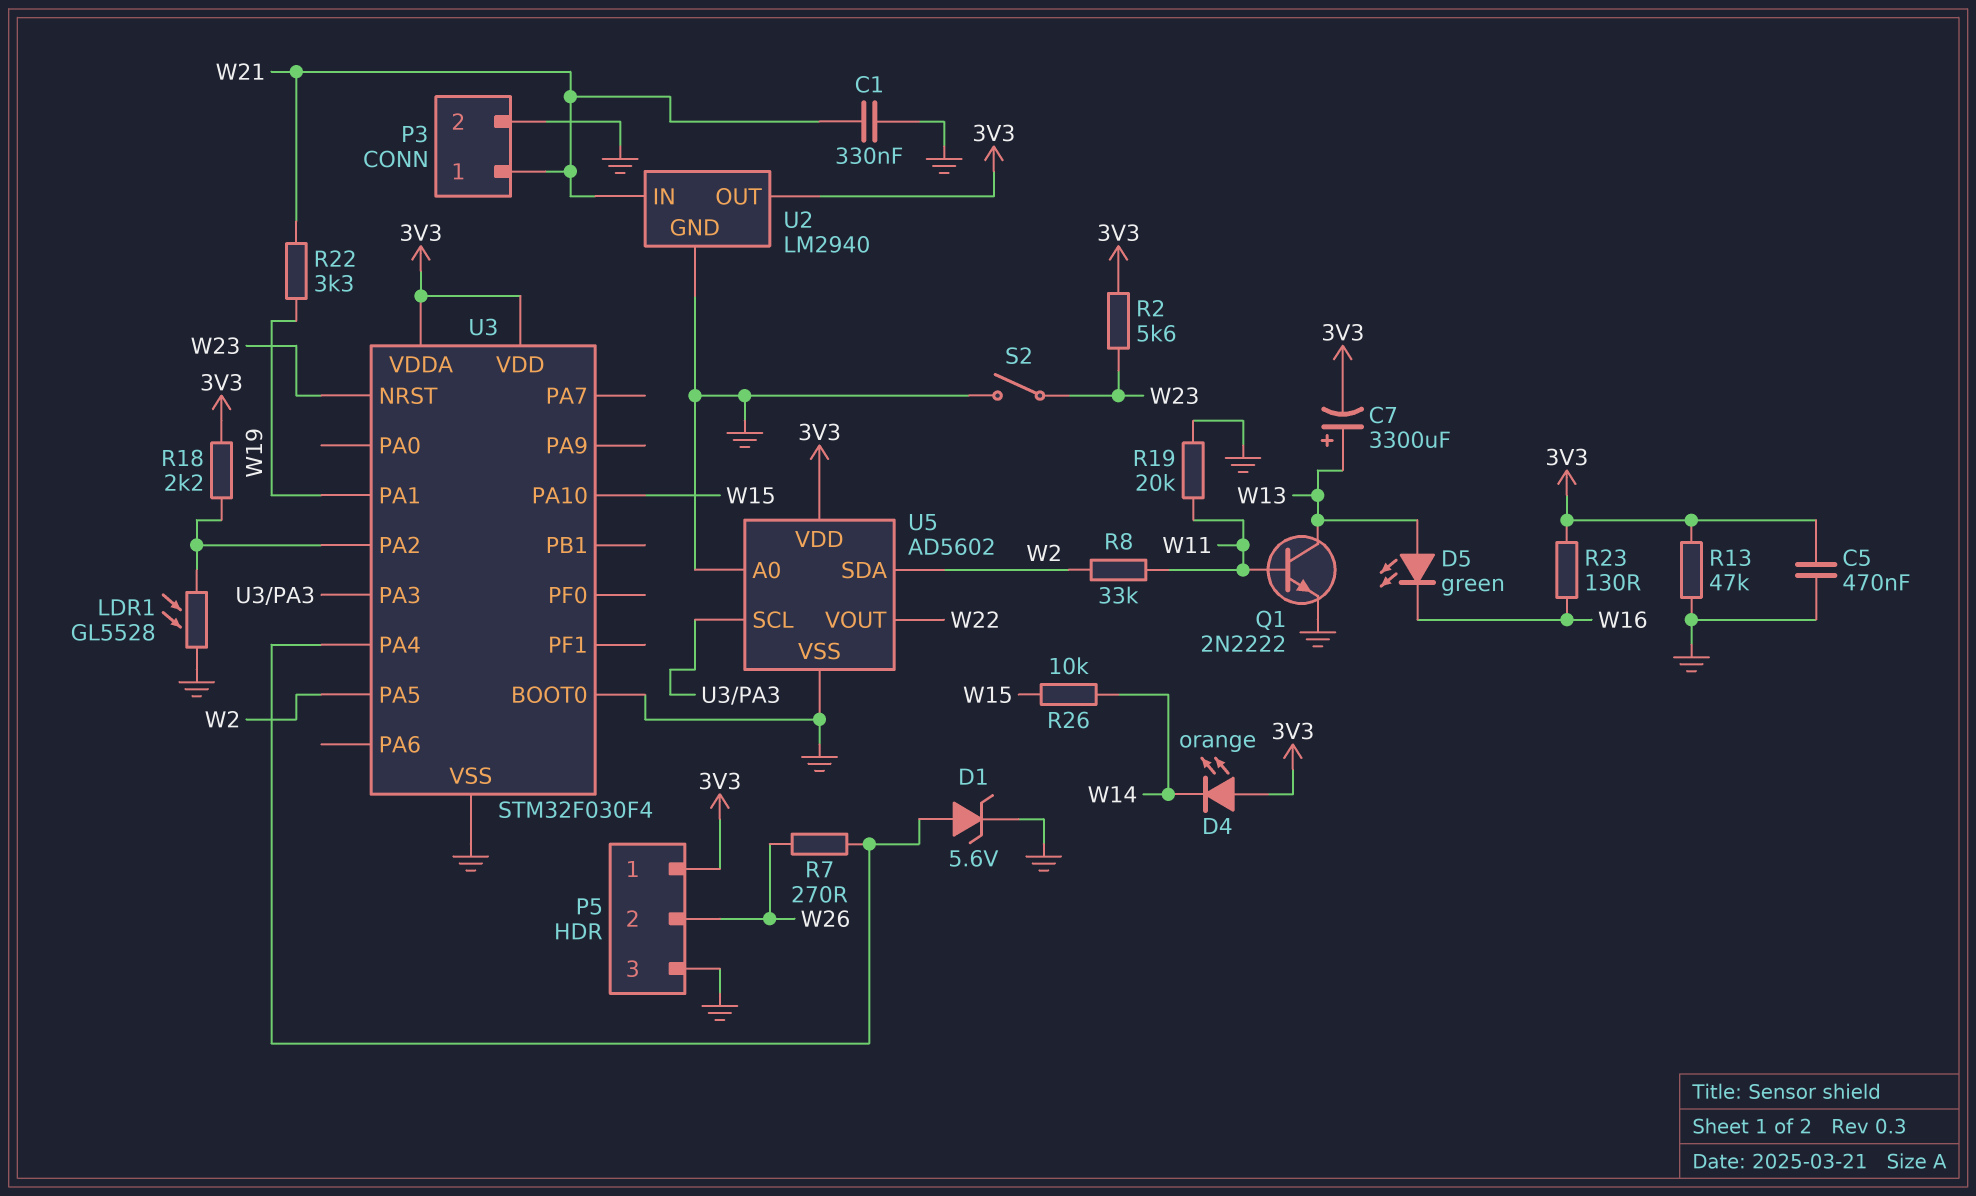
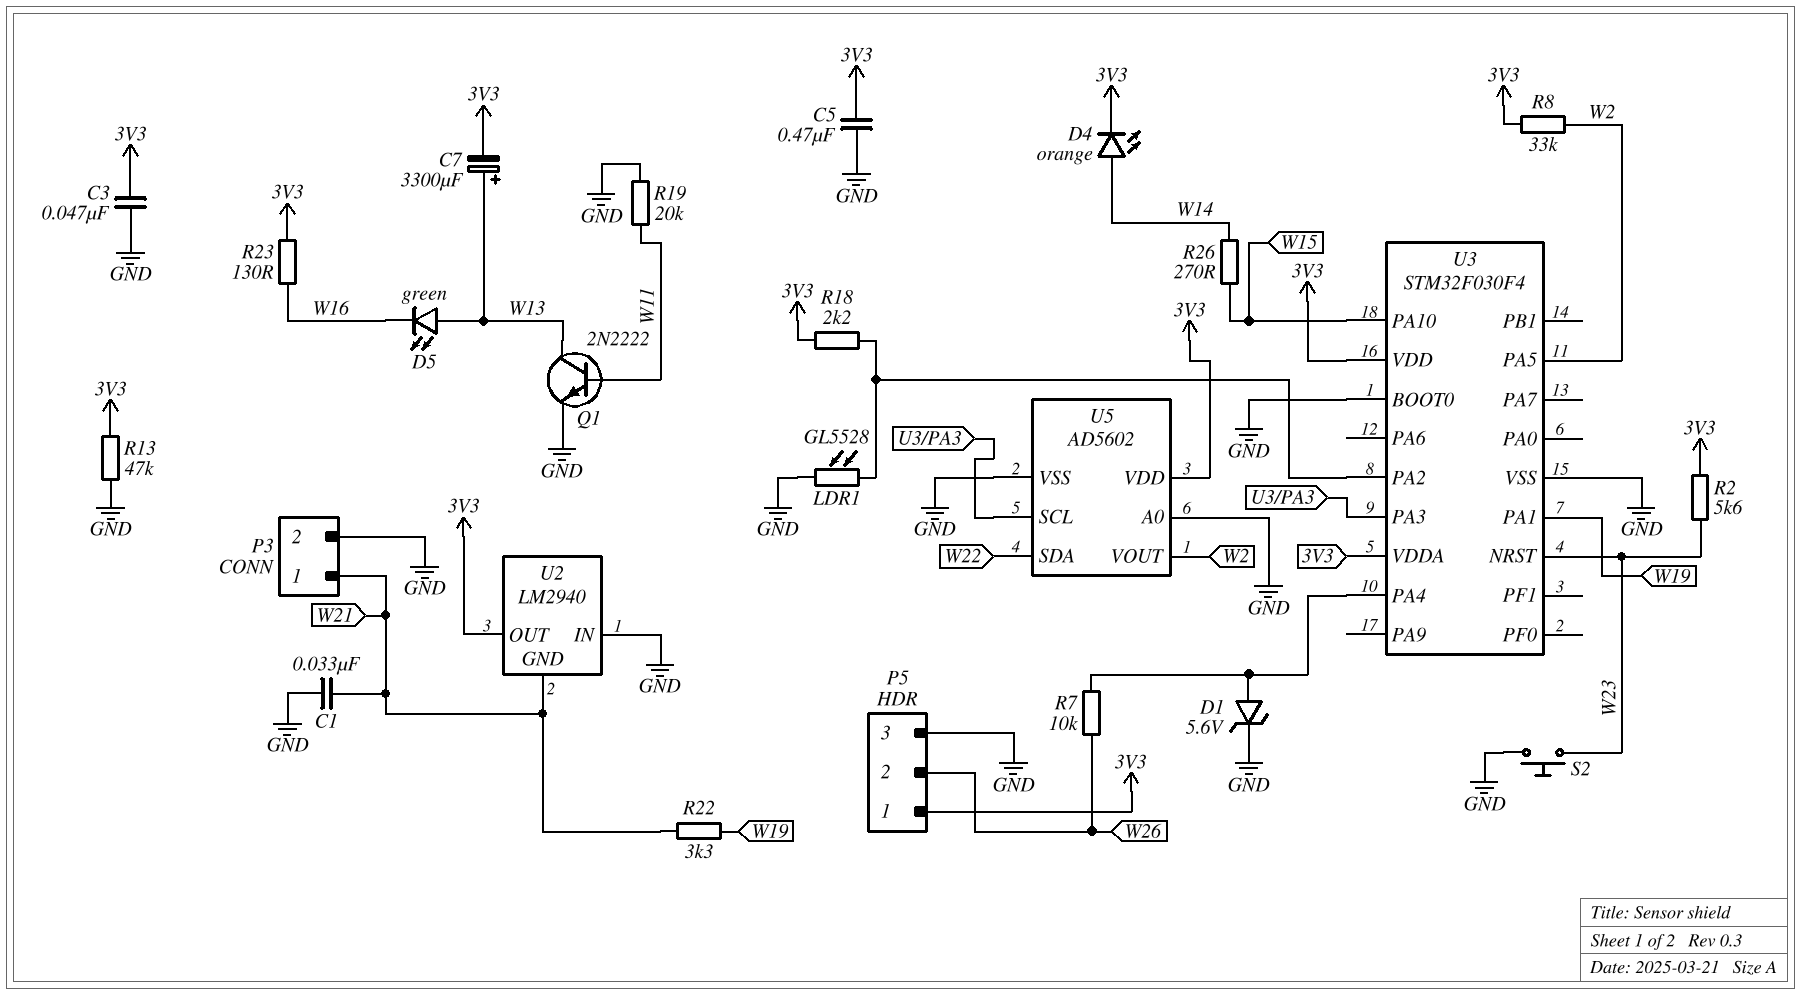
C1: 330nF (GND, W21) -> 33nF (GND, W21)
C3: none -> 47nF (3V3, GND)
D4: LED orange (A 3V3, K W14) -> LED orange (A W14, K 3V3)
R7: 270 (U3/PA4, W26) -> 10k (U3/PA4, W26)
R8: 33k (W2, W11) -> 33k (3V3, W2)
R26: 10k (W14, W15) -> 270 (W14, W15)
S2: switch (GND, W23) -> button (GND, W23)
U2 pin GND: GND -> W21
U2 pin IN: W21 -> GND
U5 pin SDA: W2 -> W22
U5 pin VOUT: W22 -> W2

